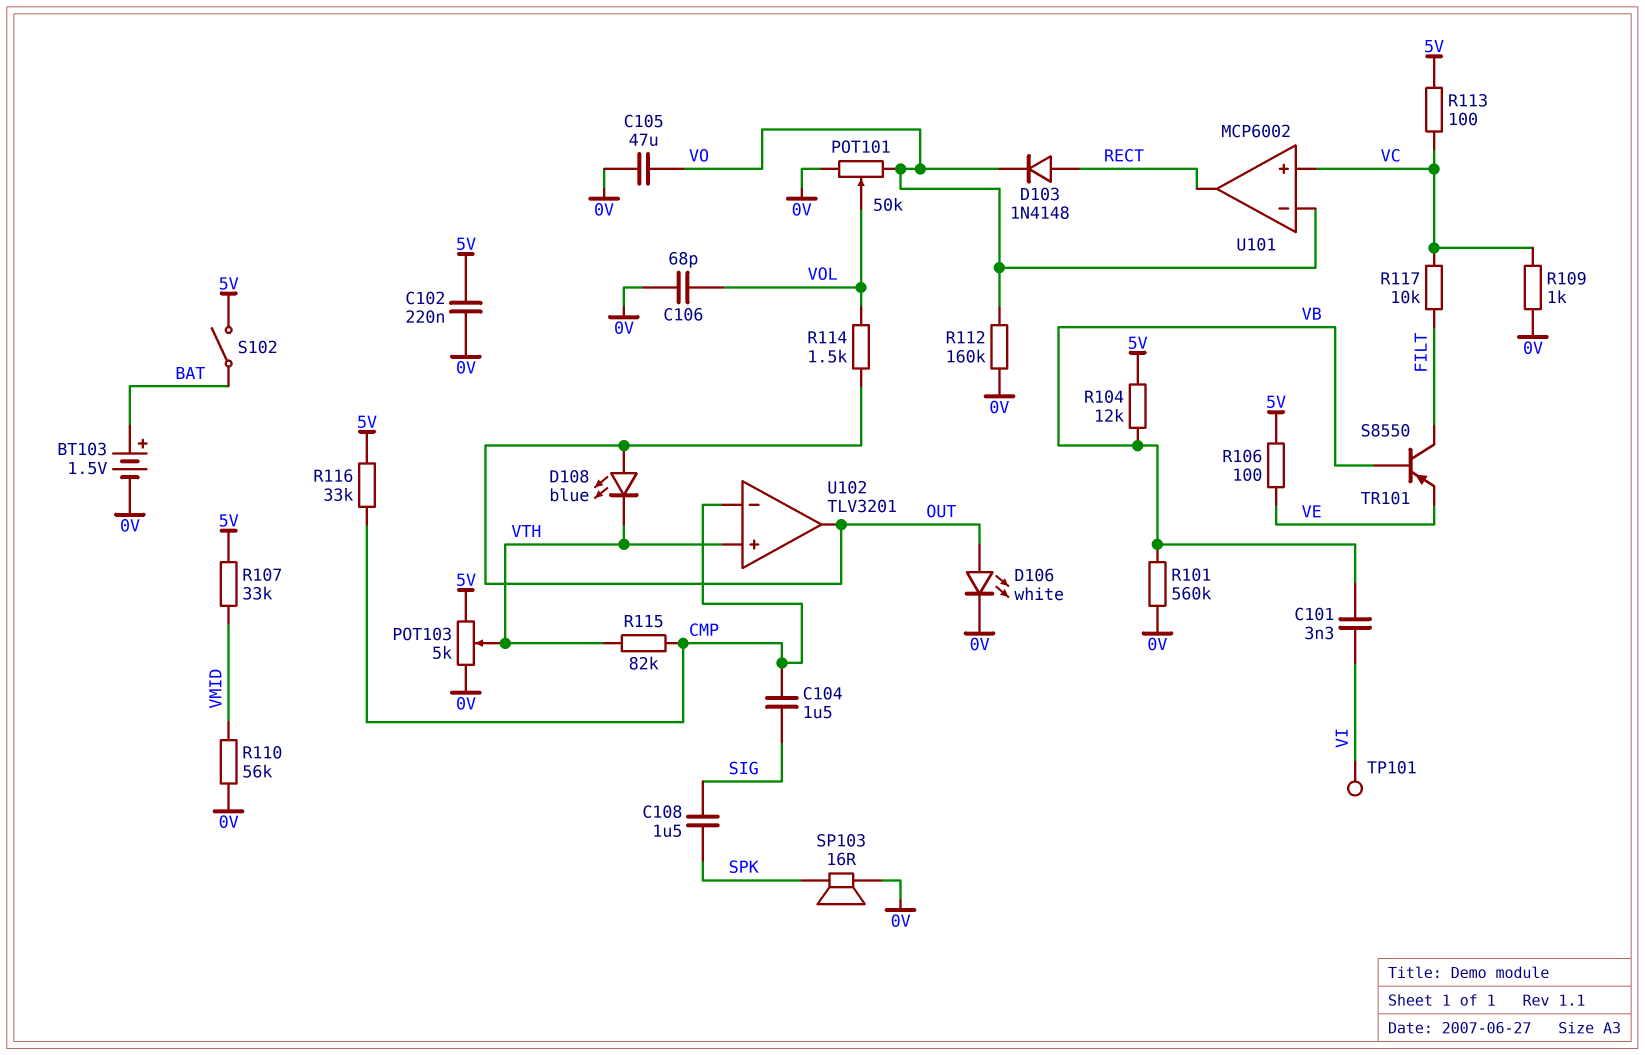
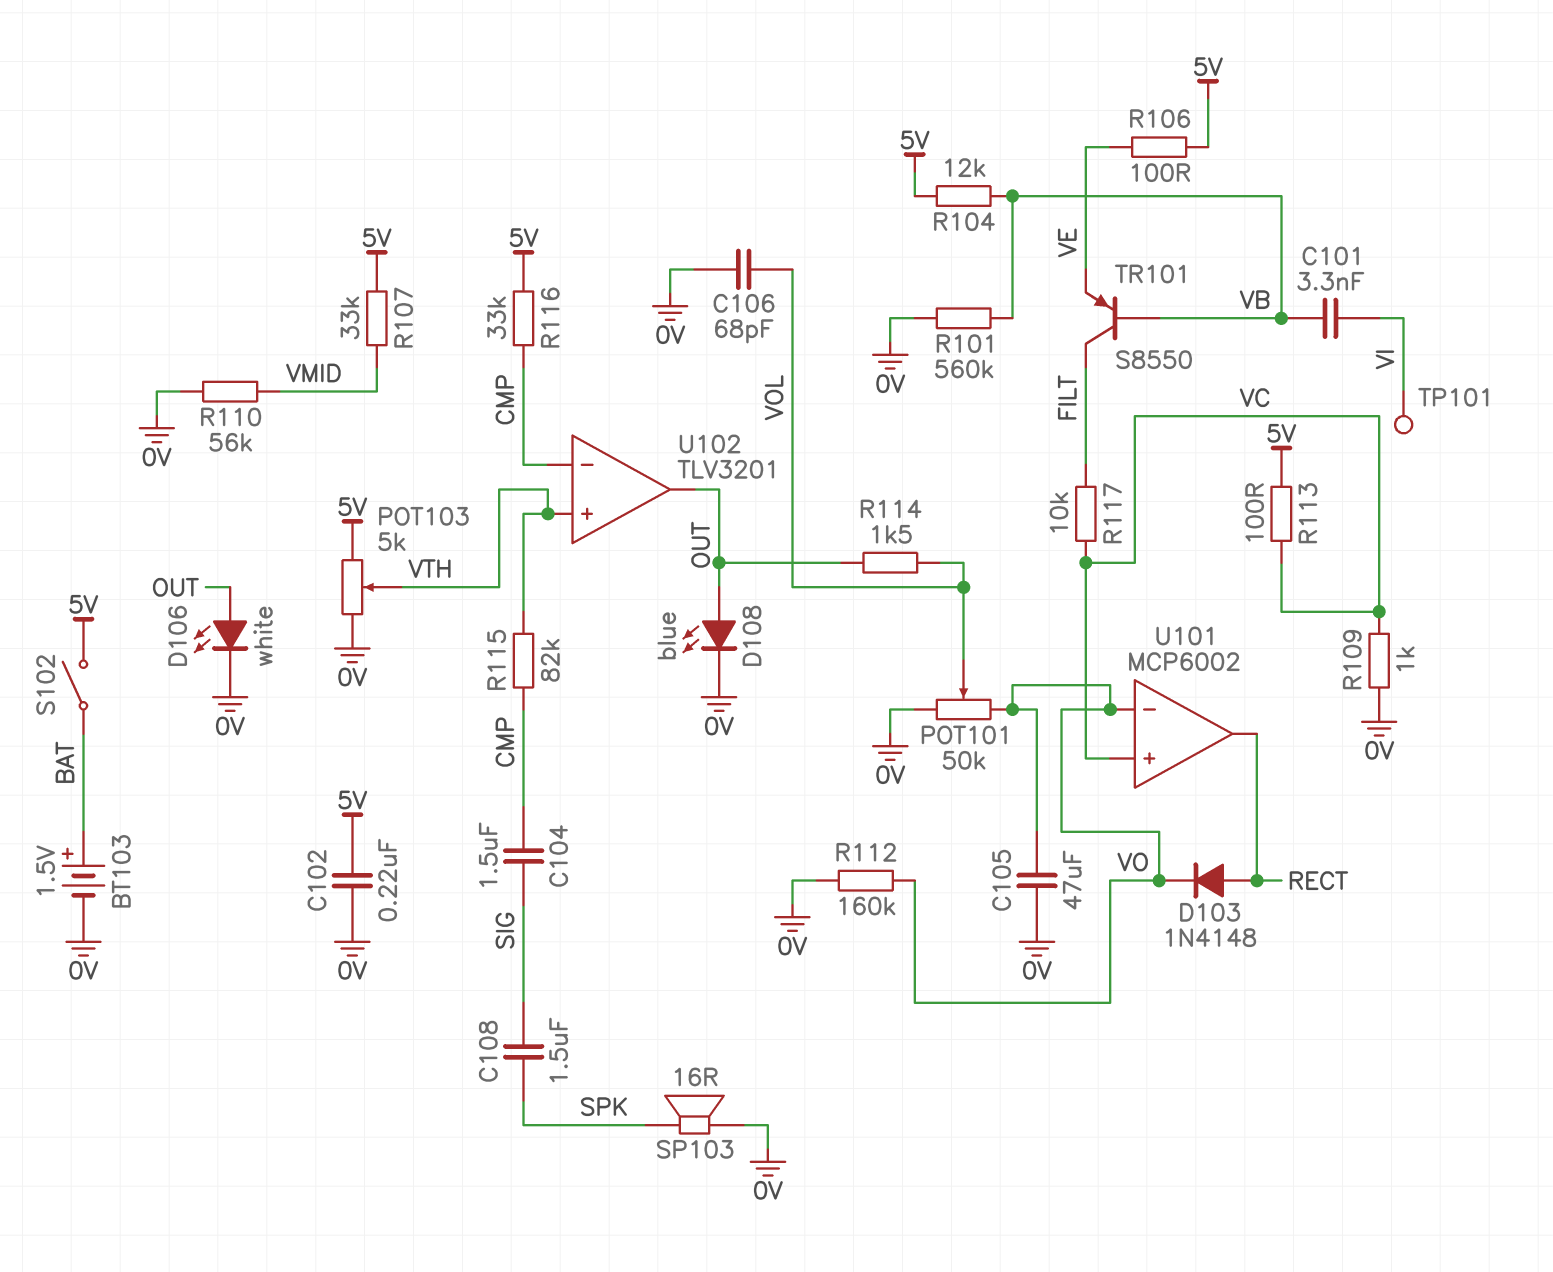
D108: LED blue (A OUT, K VTH) -> LED blue (A OUT, K 0V)

